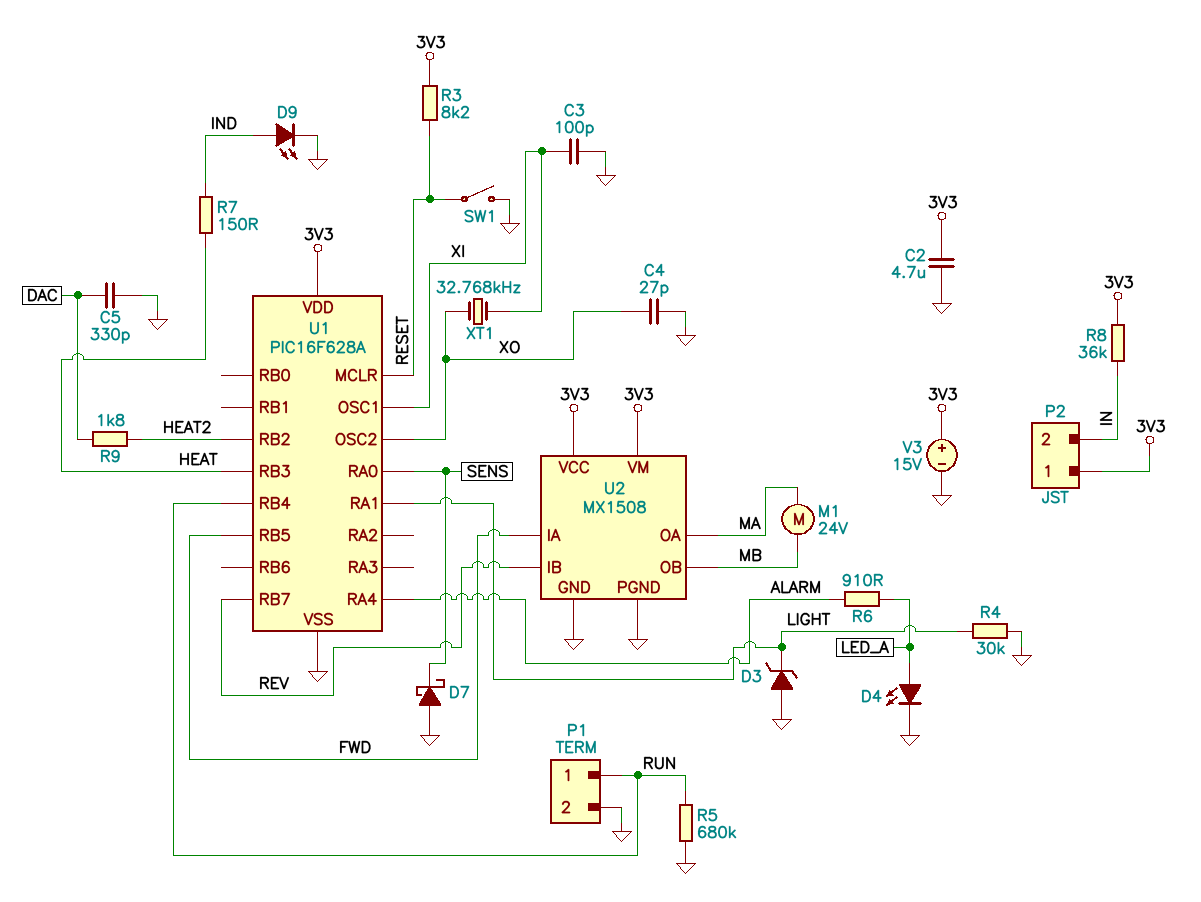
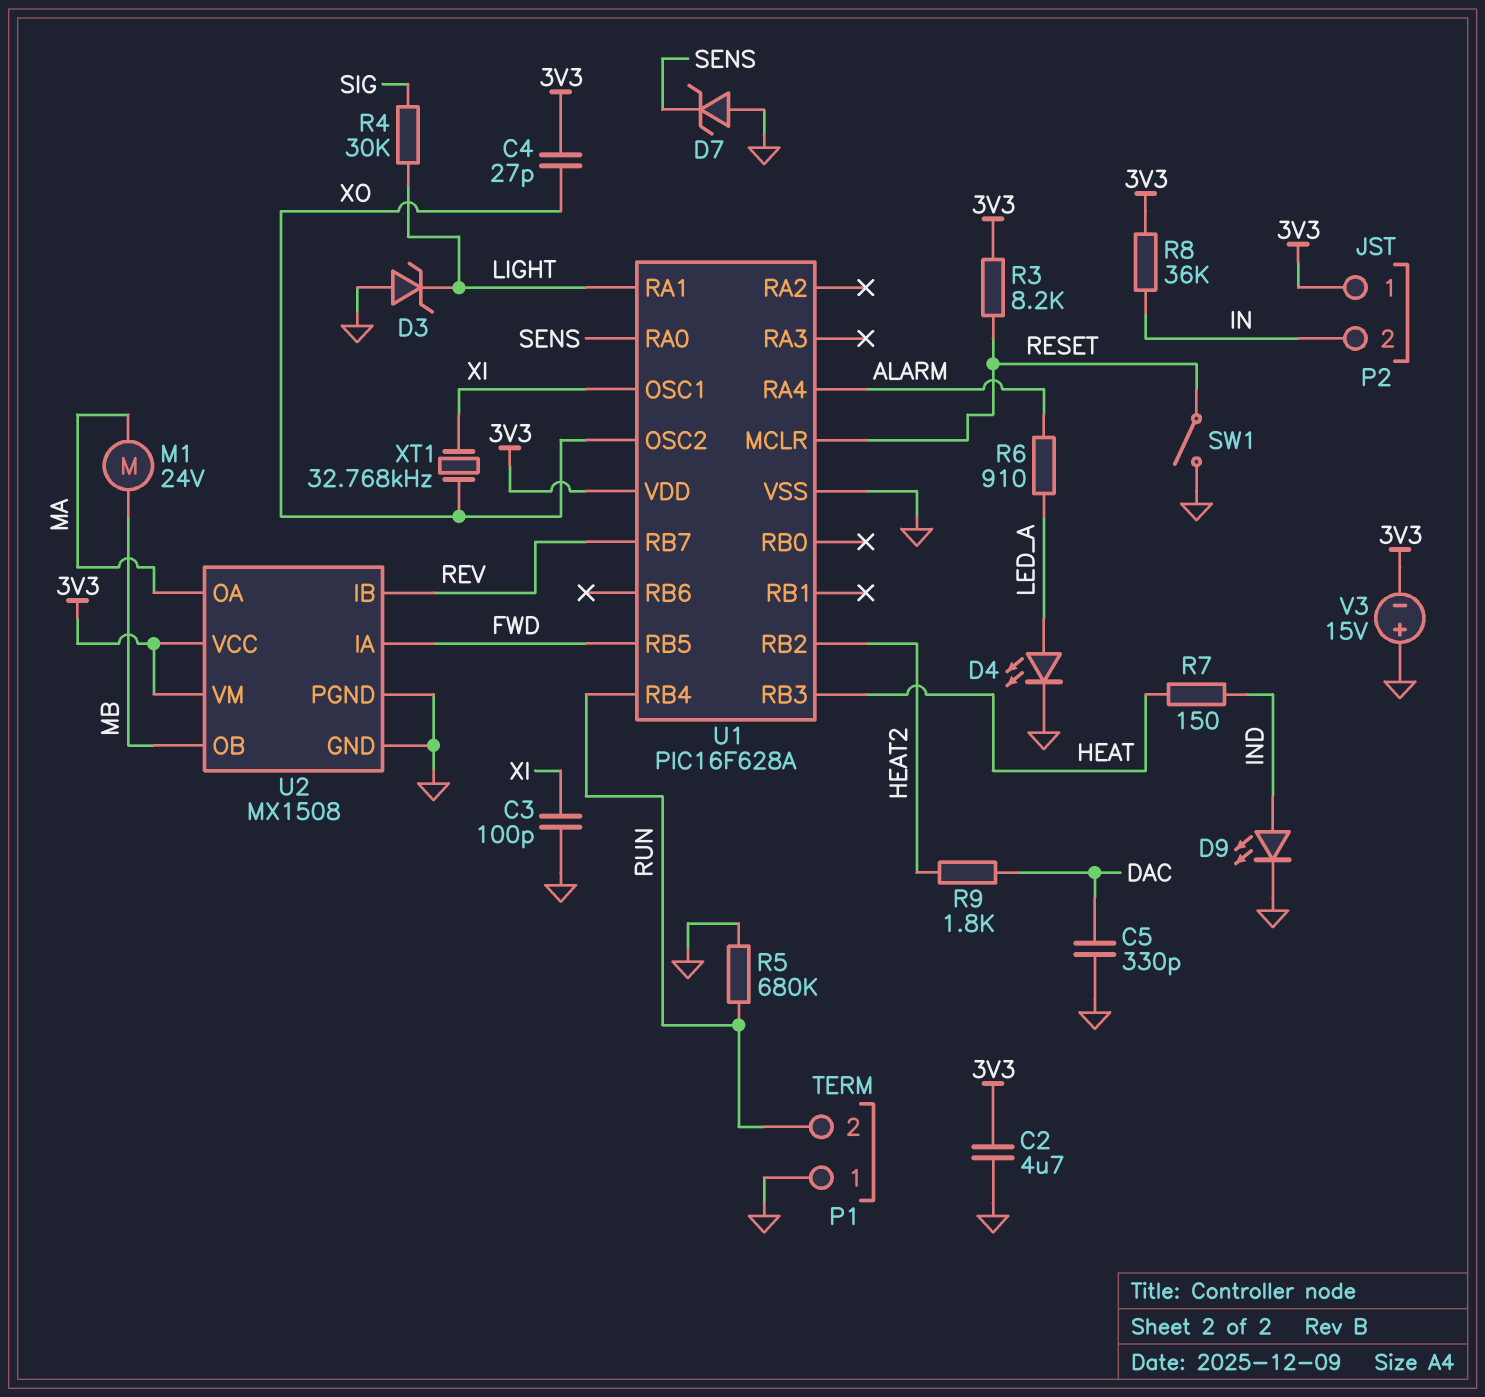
C4: 27pF (GND, XO) -> 27pF (3V3, XO)
D7: schottky (A GND, K SENS) -> zener (A GND, K SENS)
P1 pin 1: RUN -> GND
P1 pin 2: GND -> RUN
R4: 30k (GND, LIGHT) -> 30k (LIGHT, SIG)
V3: 15V (plus 3V3, minus GND) -> 15V (plus GND, minus 3V3)

